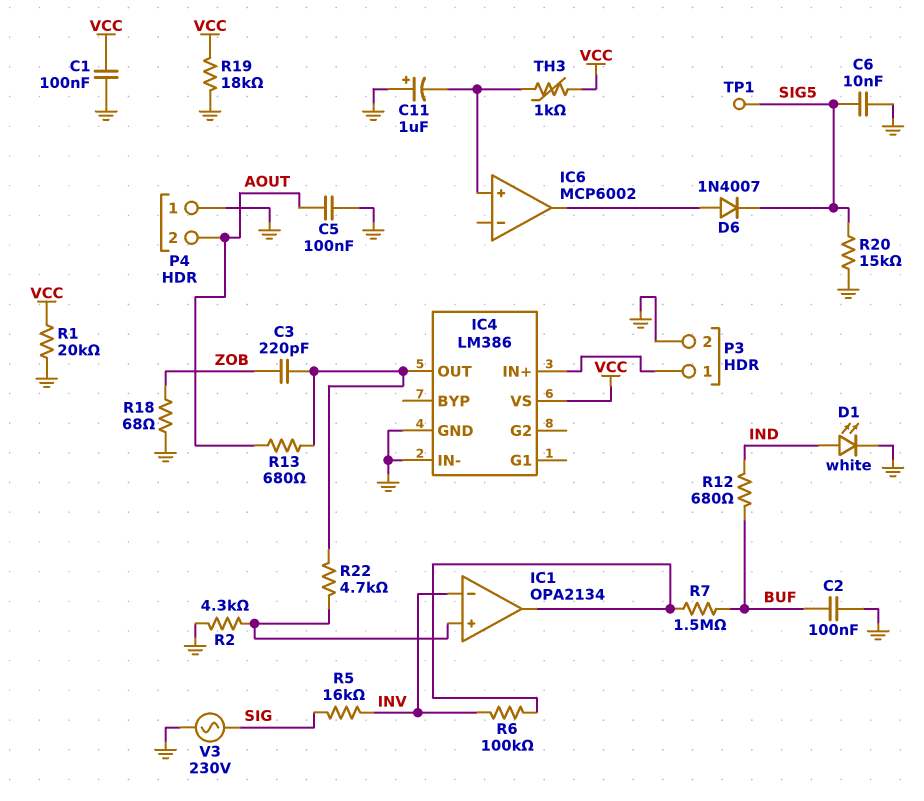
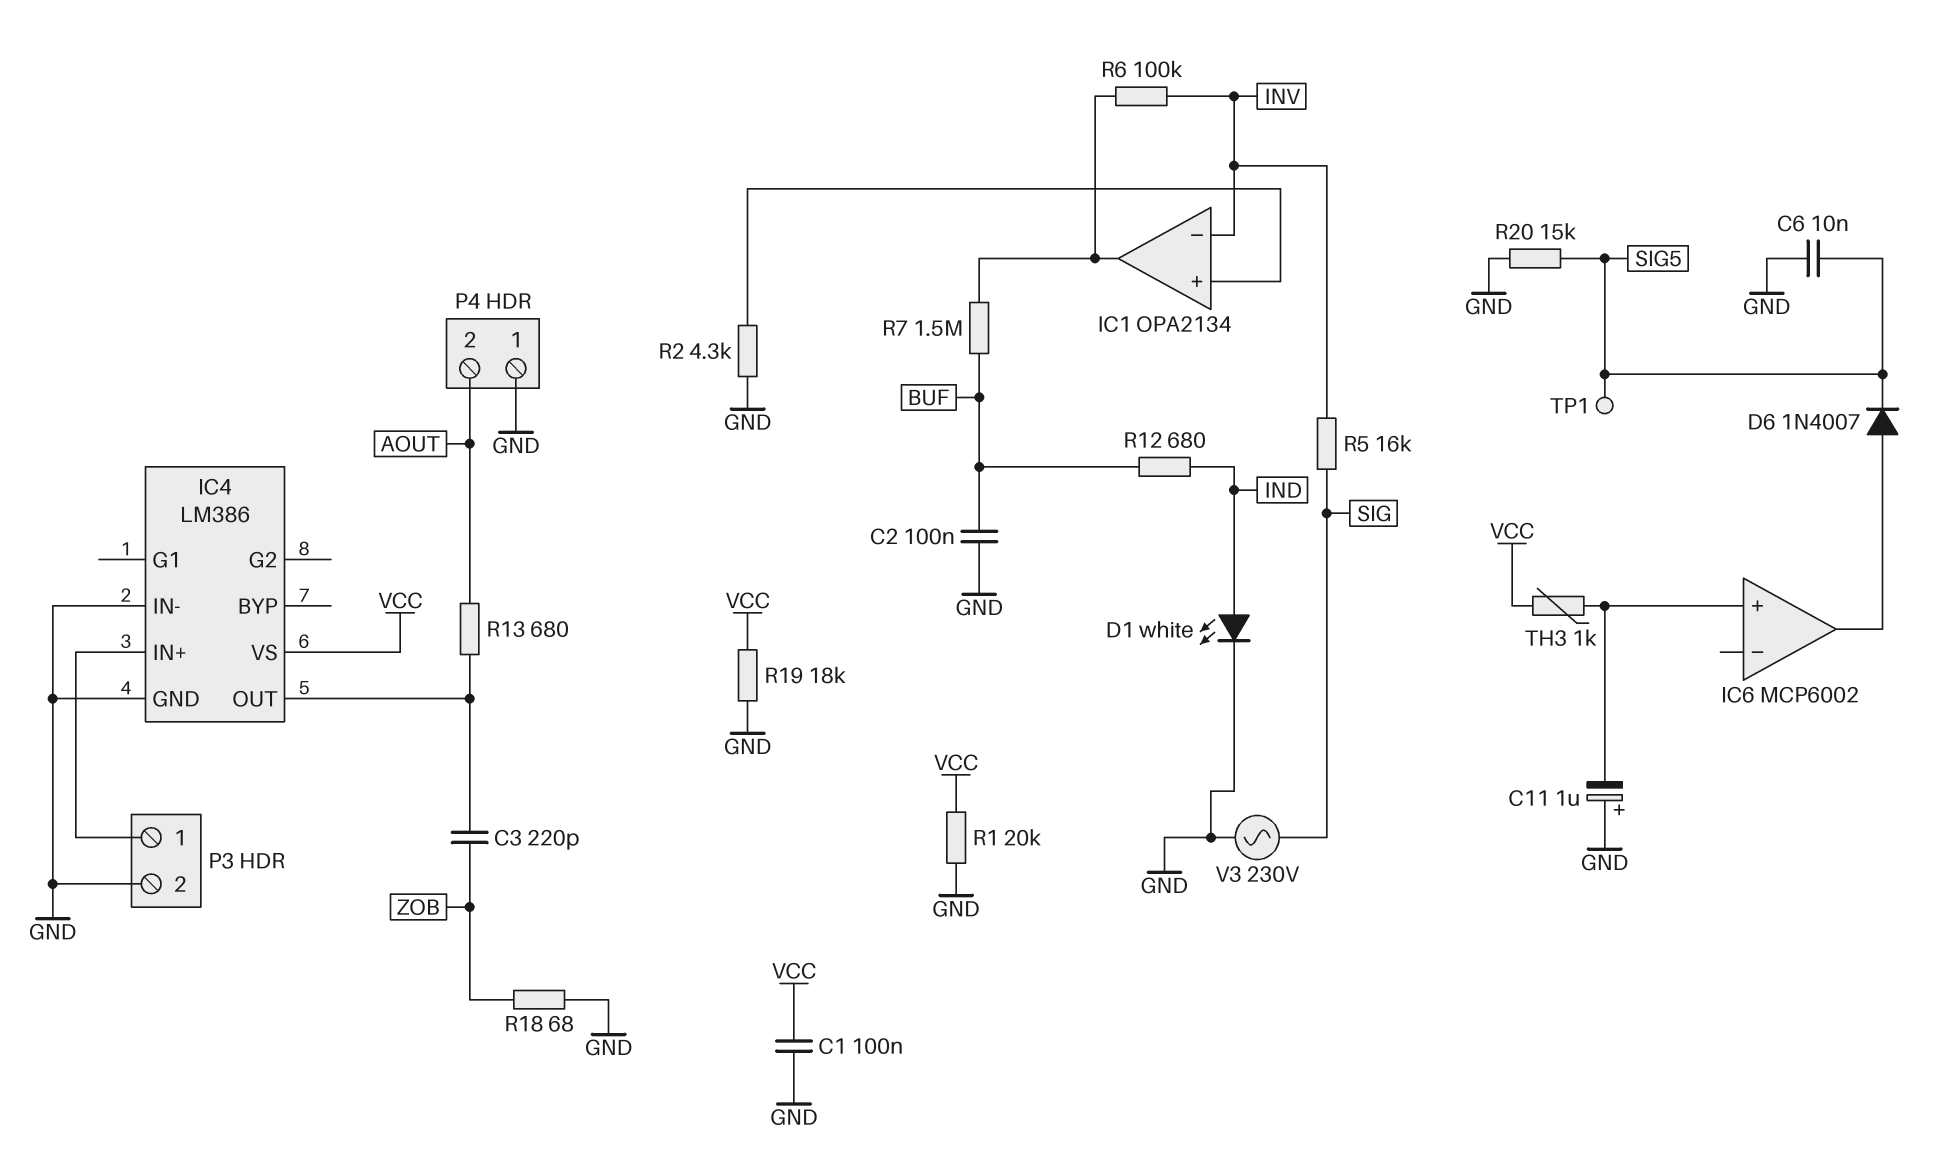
C5: 100nF (AOUT, GND) -> none
R22: 4.7k (IC1/in+, IC4/OUT) -> none

